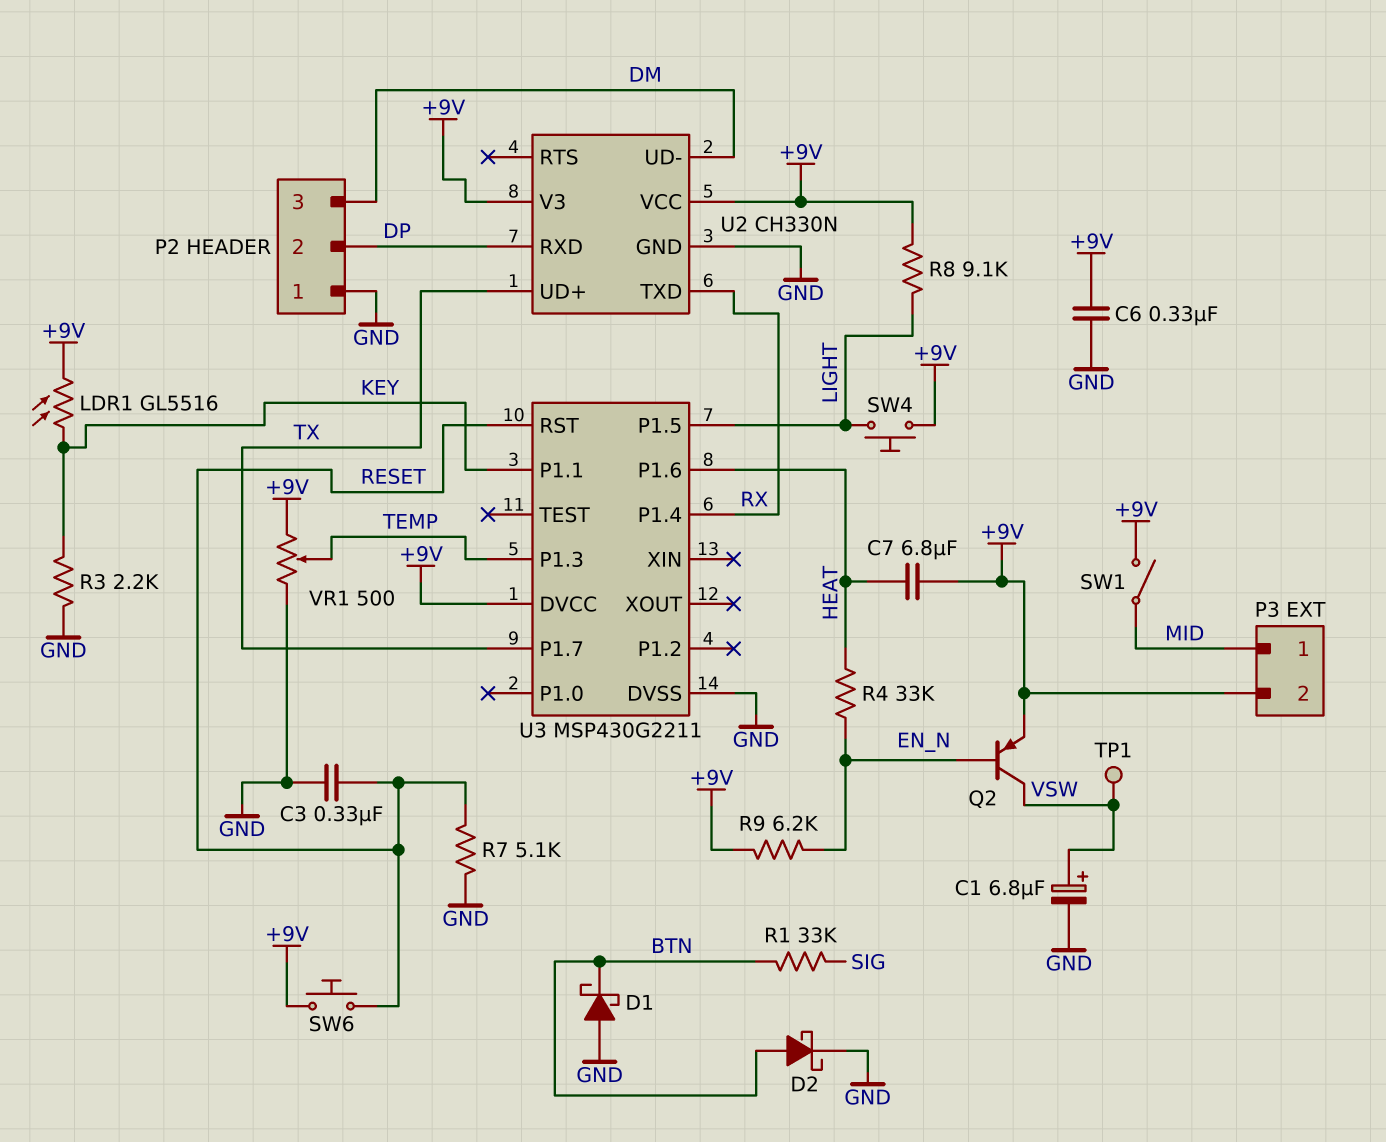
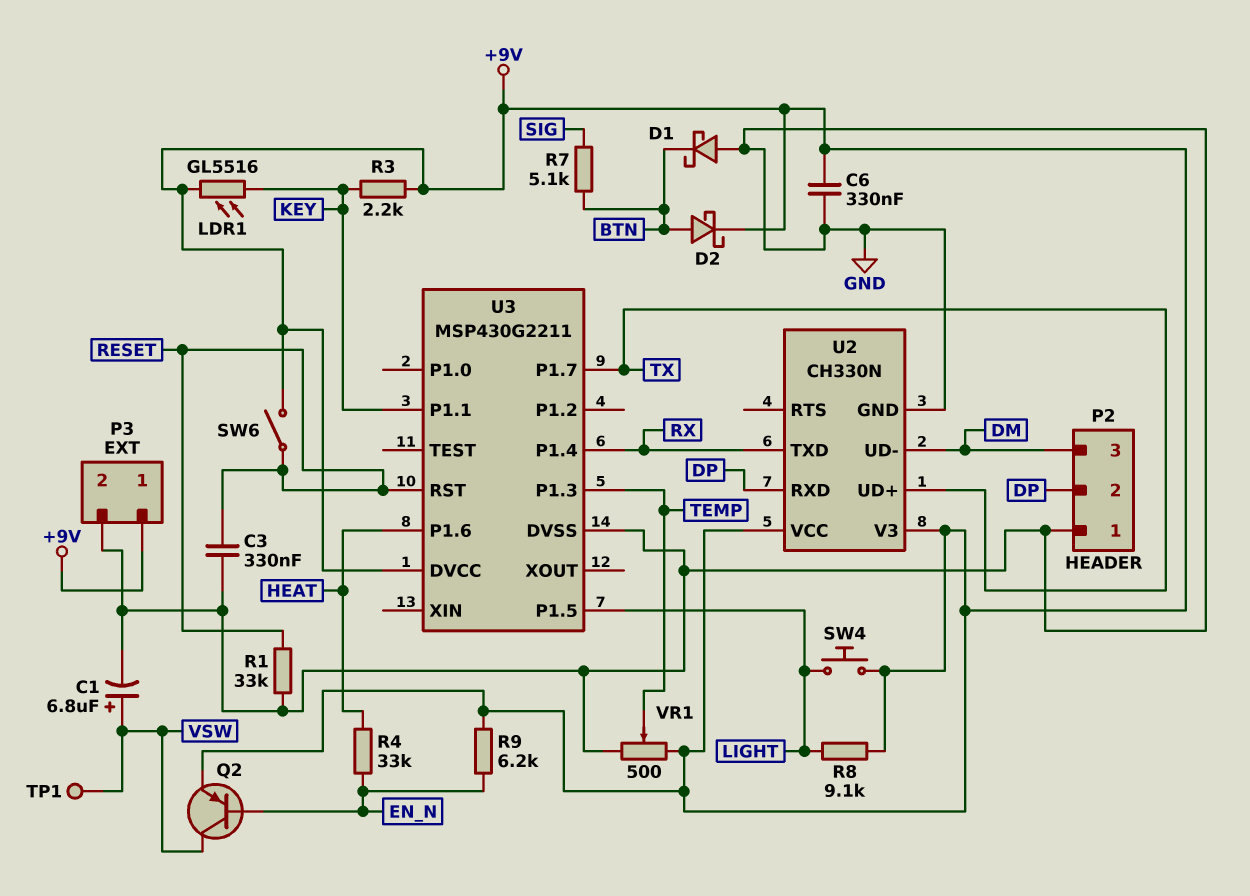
C7: 6.8uF (+9V, HEAT) -> none
D2: schottky (A BTN, K GND) -> schottky (A BTN, K +9V)
P3 pin 1: MID -> +9V
P3 pin 2: +9V -> GND
R1: 33k (BTN, SIG) -> 33k (GND, RESET)
R3: 2.2k (GND, KEY) -> 2.2k (+9V, KEY)
R7: 5.1k (GND, RESET) -> 5.1k (BTN, SIG)
SW1: switch (+9V, MID) -> none
SW6: button (+9V, RESET) -> switch (+9V, RESET)

